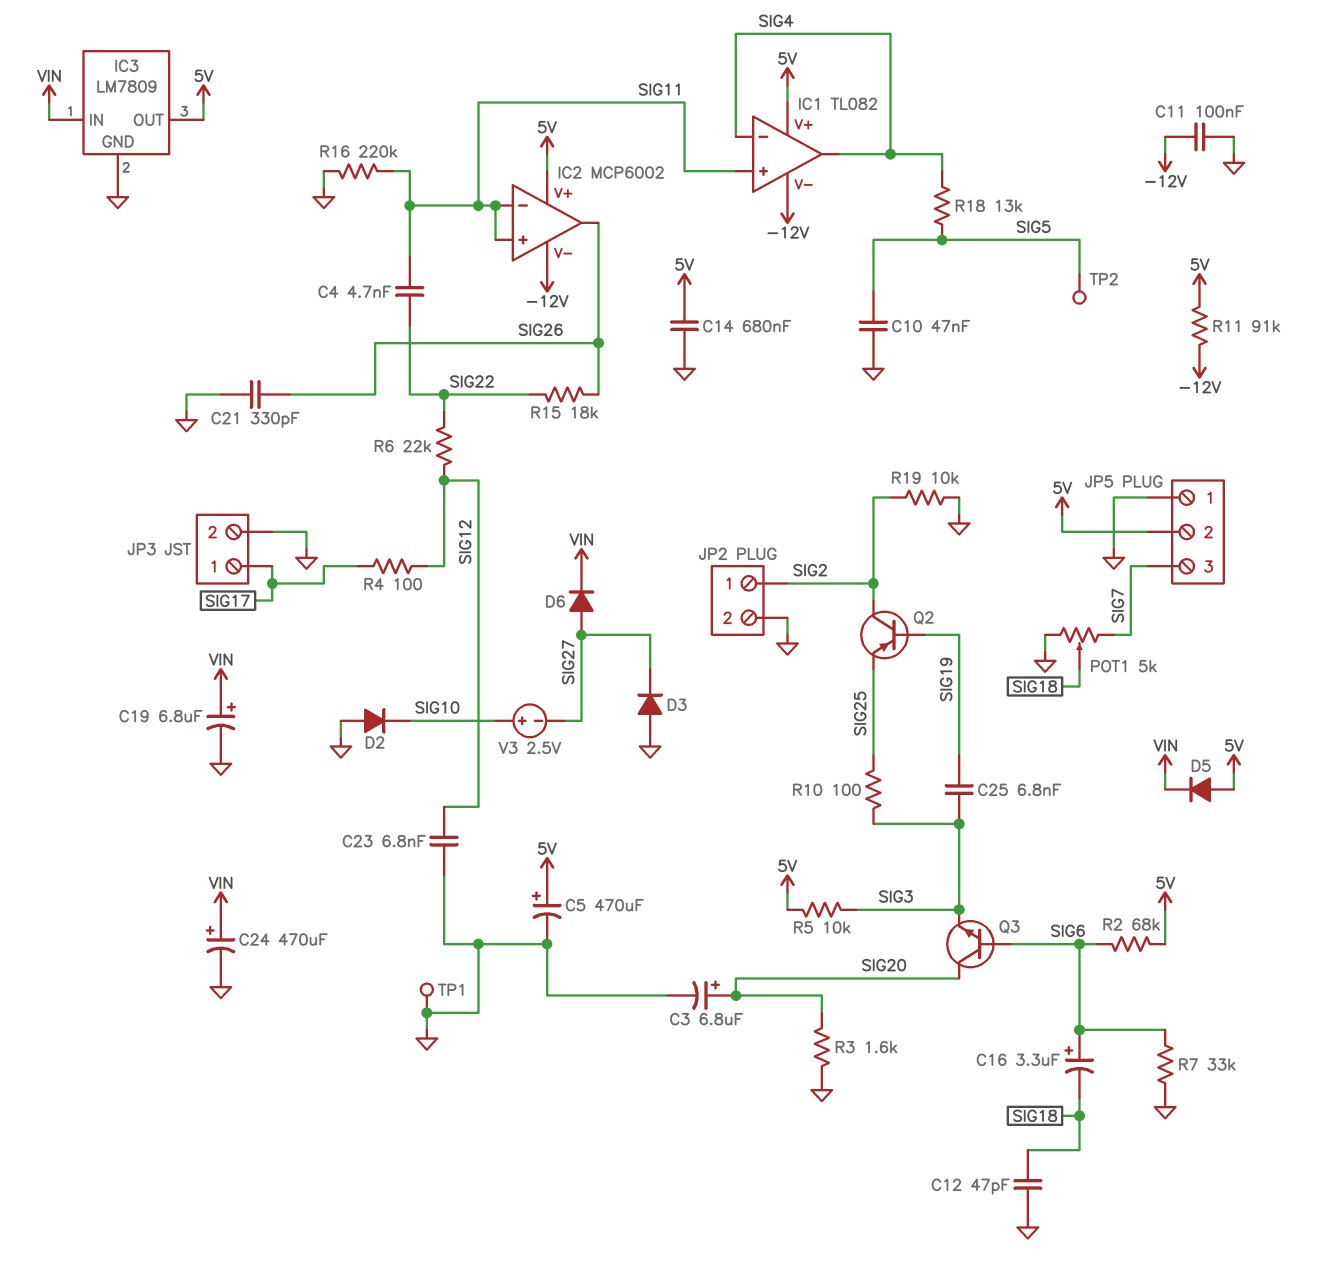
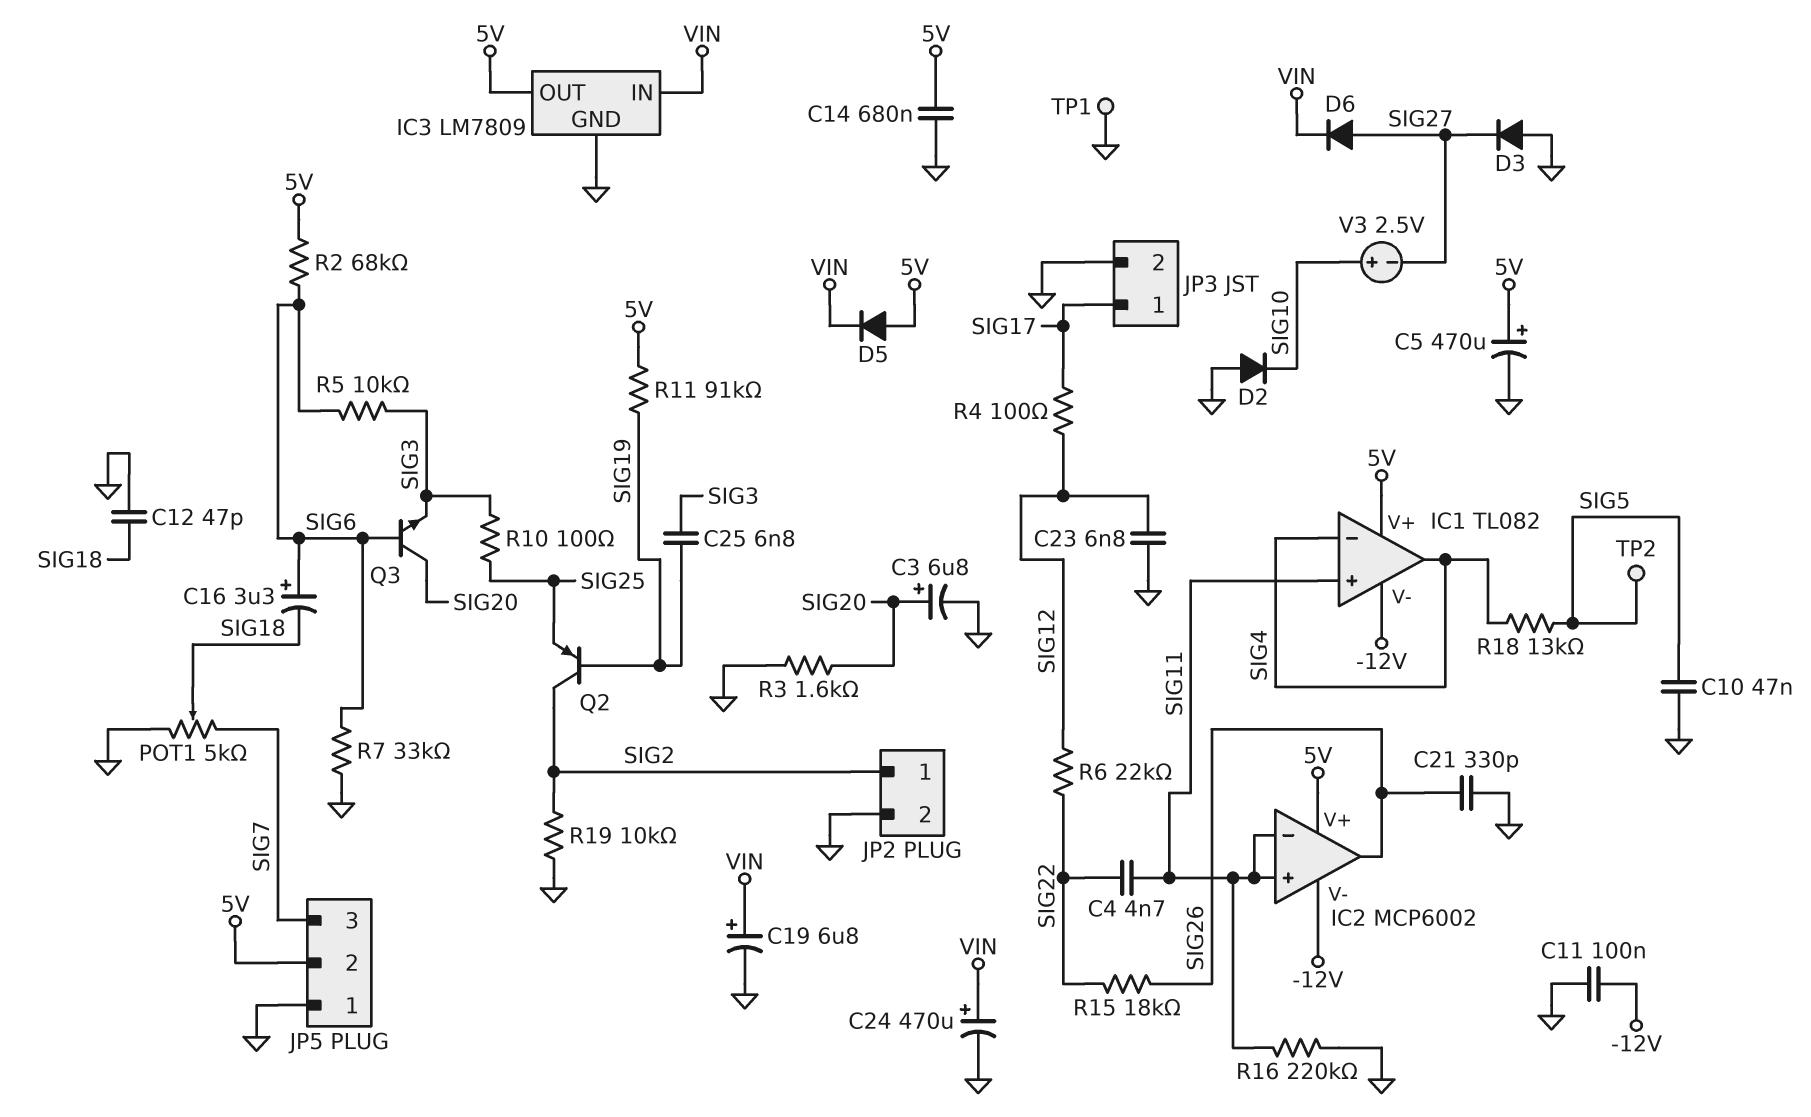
R5: 10k (5V, SIG3) -> 10k (SIG3, SIG6)
R11: 91k (-12V, 5V) -> 91k (5V, SIG19)

